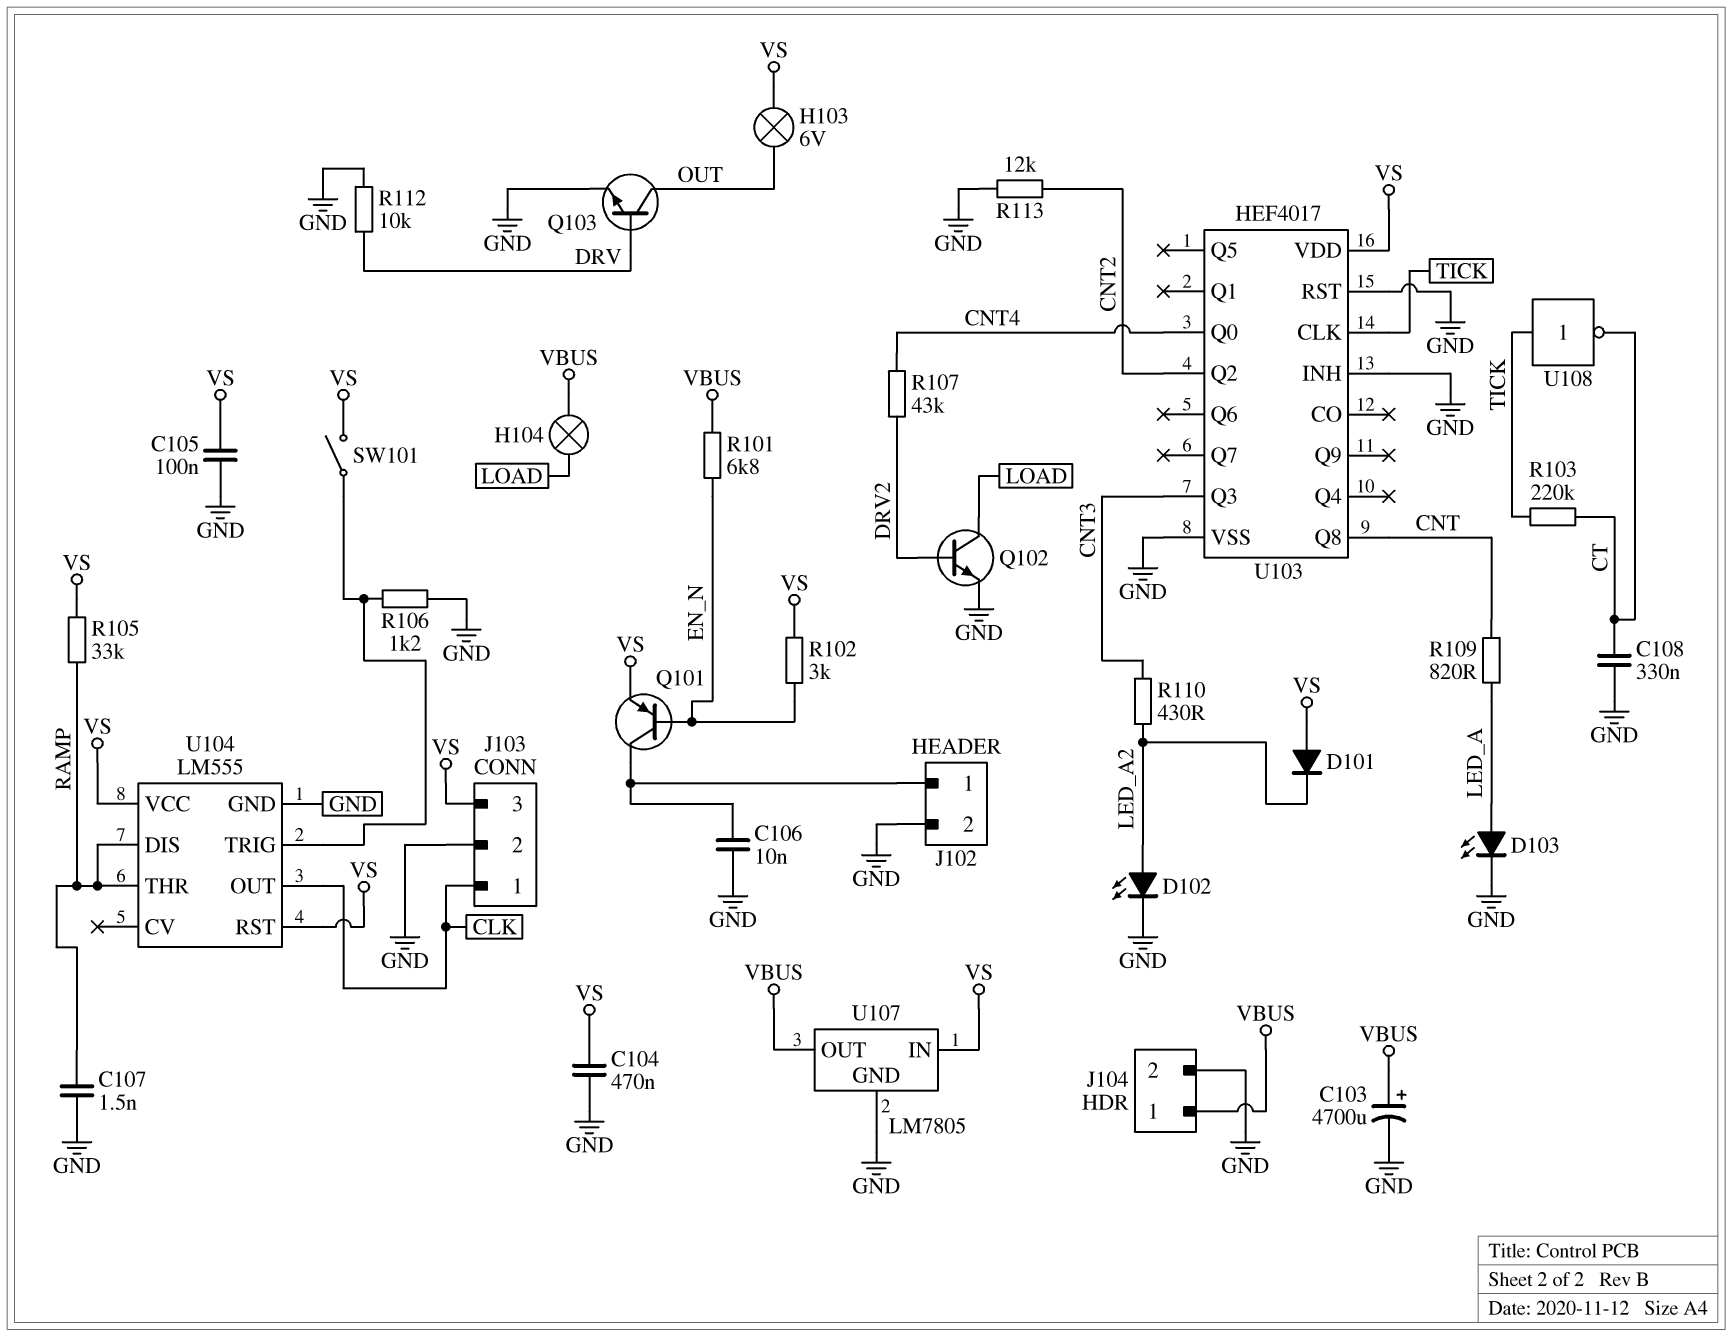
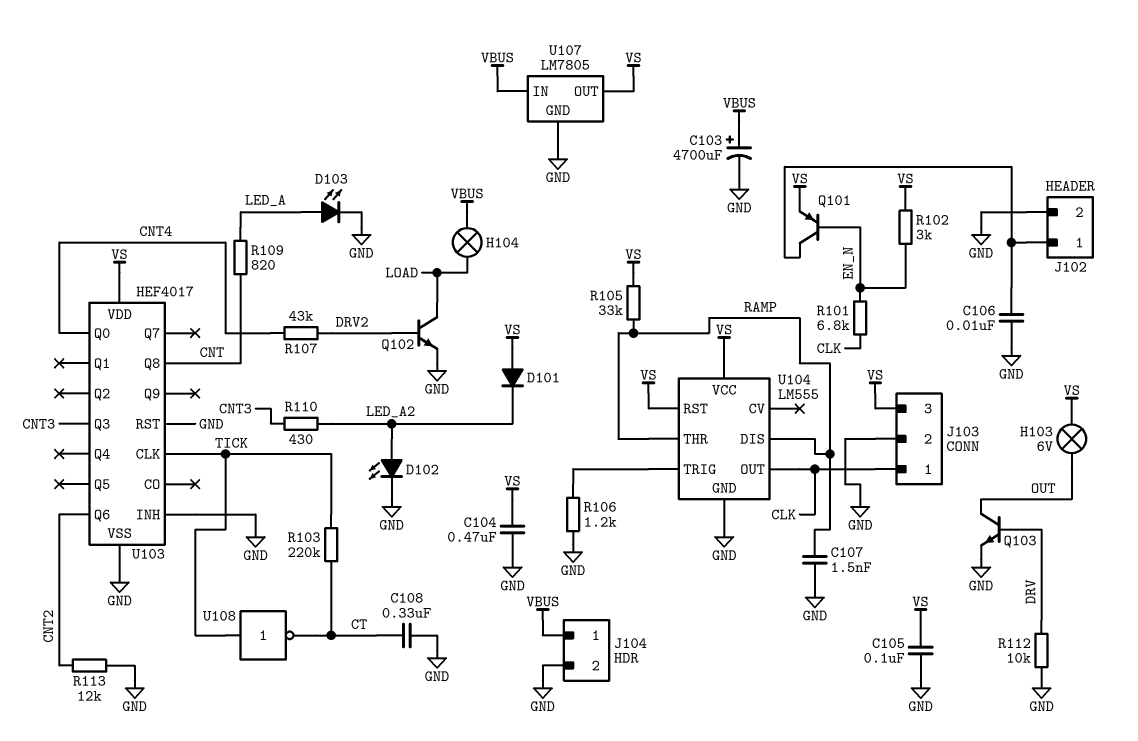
R101: 6.8k (EN_N, VBUS) -> 6.8k (CLK, EN_N)
SW101: switch (U104/TRIG, VS) -> none
U103 pin Q2: CNT2 -> none
U103 pin Q6: none -> CNT2
U107 pin IN: VS -> VBUS
U107 pin OUT: VBUS -> VS

